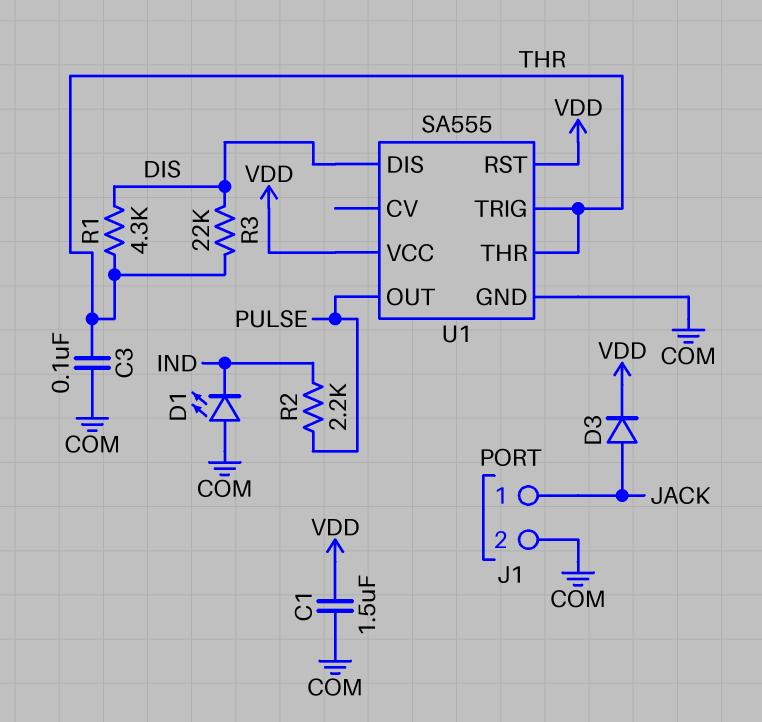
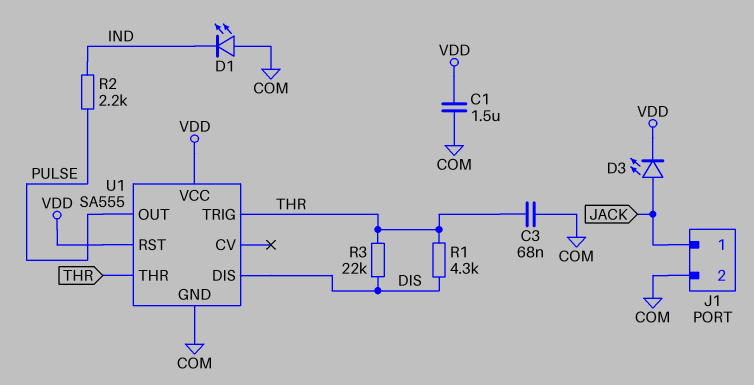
C3: 100nF (COM, THR) -> 68nF (COM, THR)
D3: diode (A JACK, K VDD) -> LED (A JACK, K VDD)

